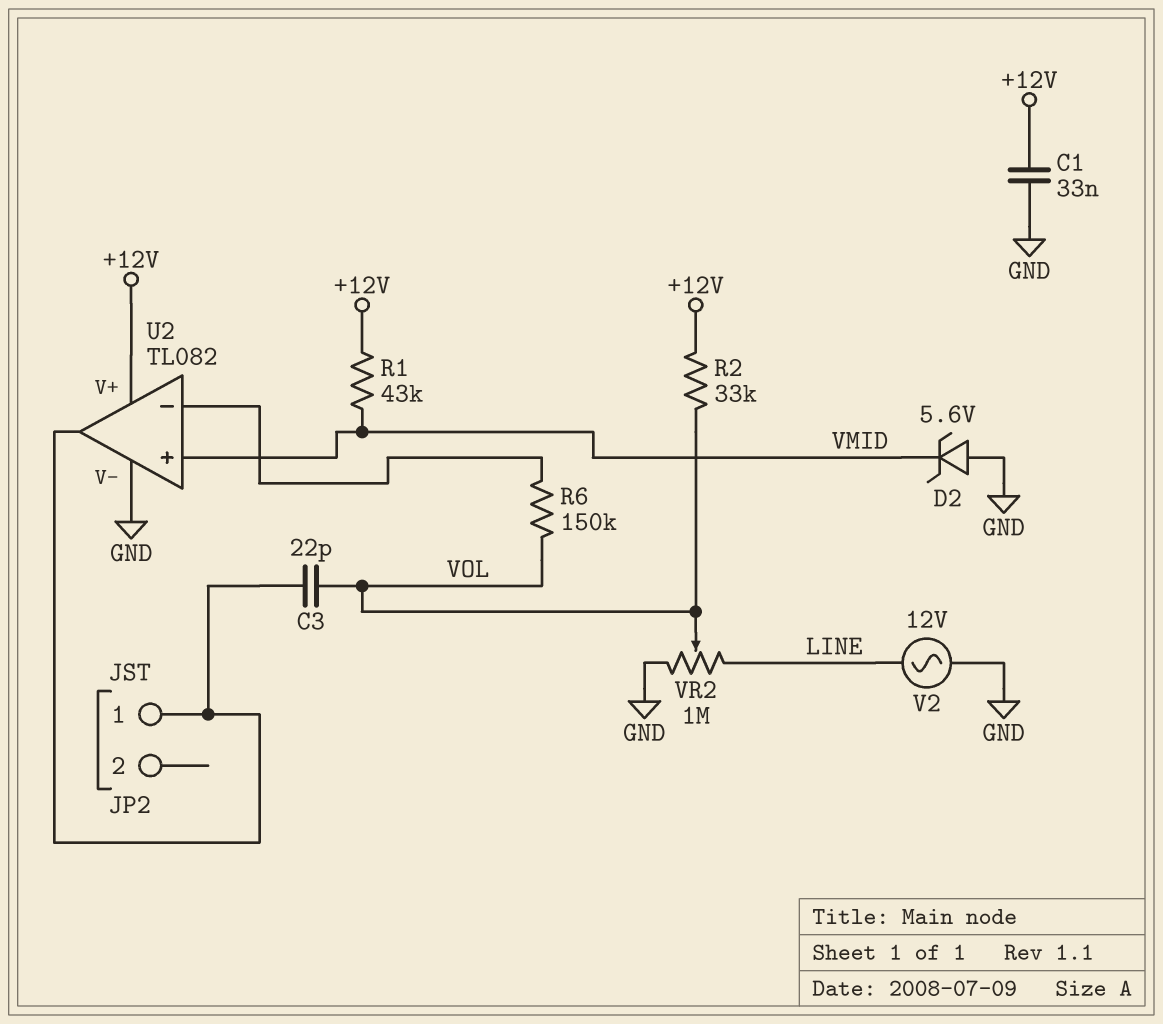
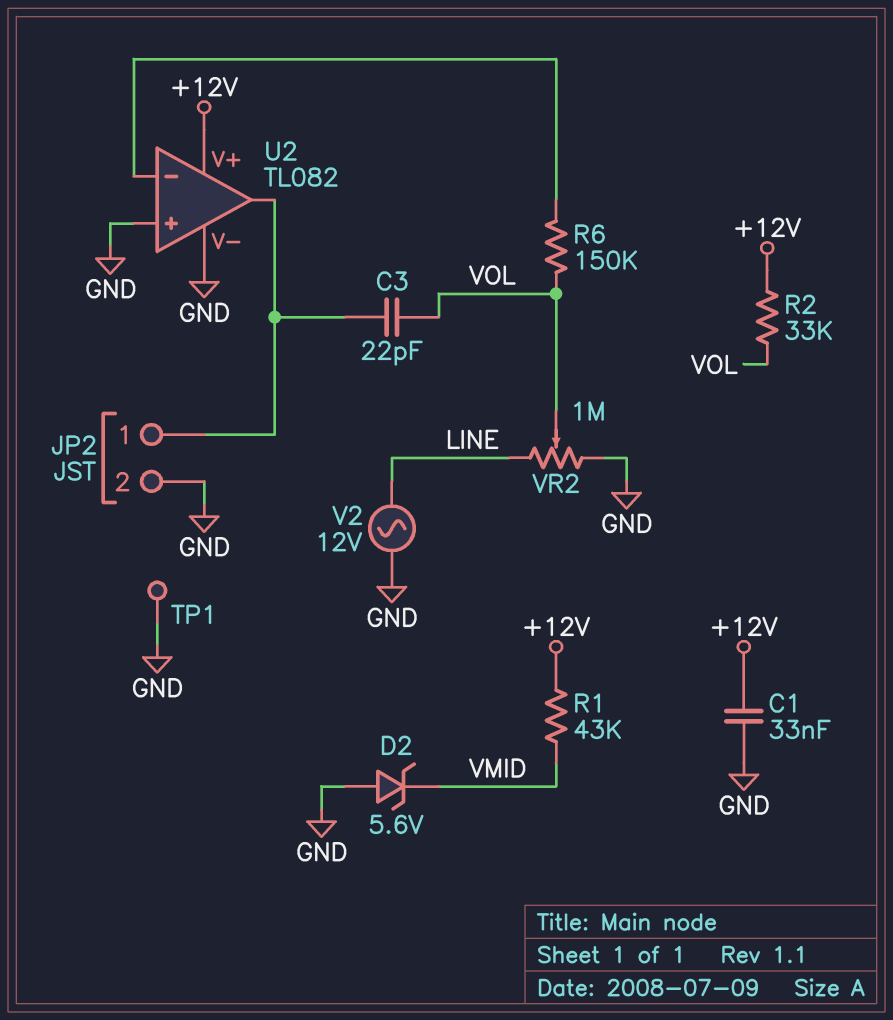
JP2 pin 2: none -> GND
TP1: none -> test point (GND)
U2 pin in+: VMID -> GND

